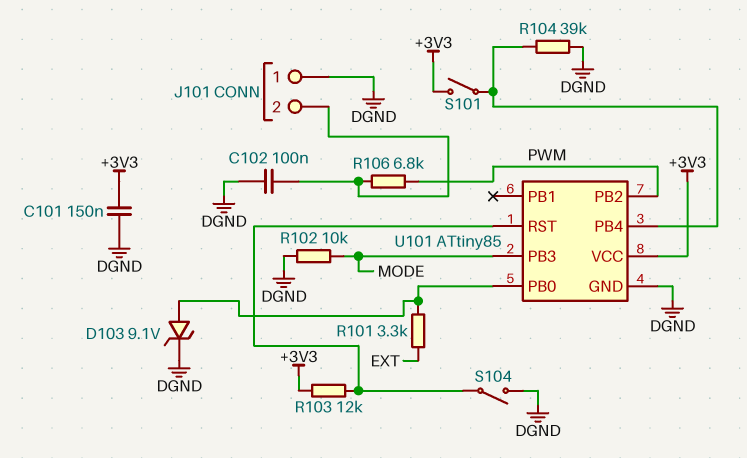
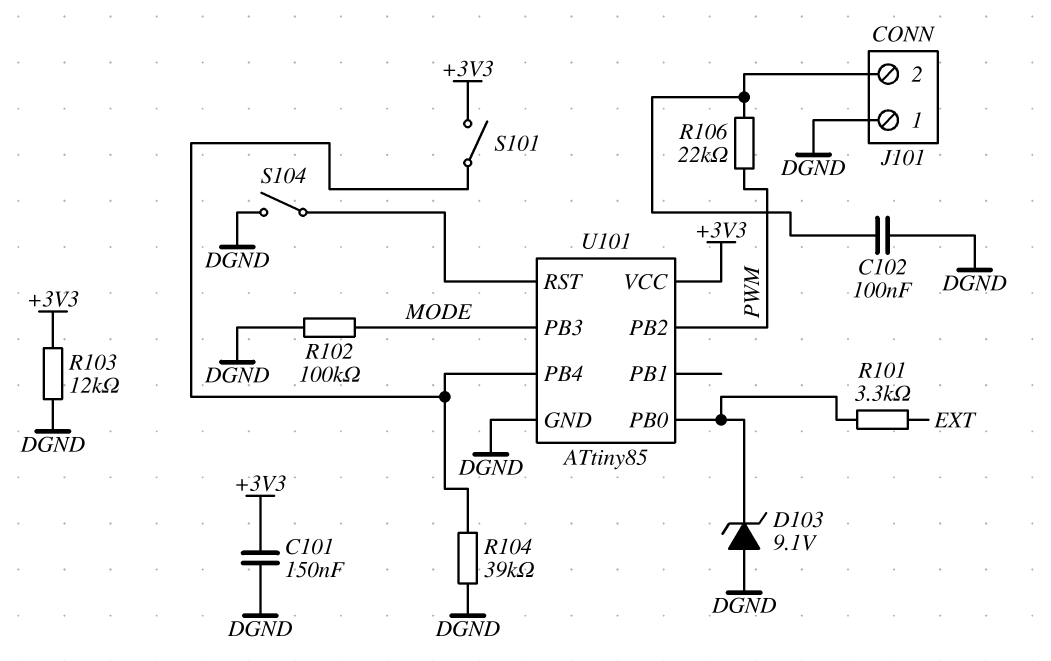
D103: zener 9.1V (A U101/PB0, K DGND) -> zener 9.1V (A DGND, K U101/PB0)
R102: 10k (DGND, MODE) -> 100k (DGND, MODE)
R103: 12k (+3V3, U101/RST) -> 12k (+3V3, DGND)
R106: 6.8k (J101/2, PWM) -> 22k (J101/2, PWM)

